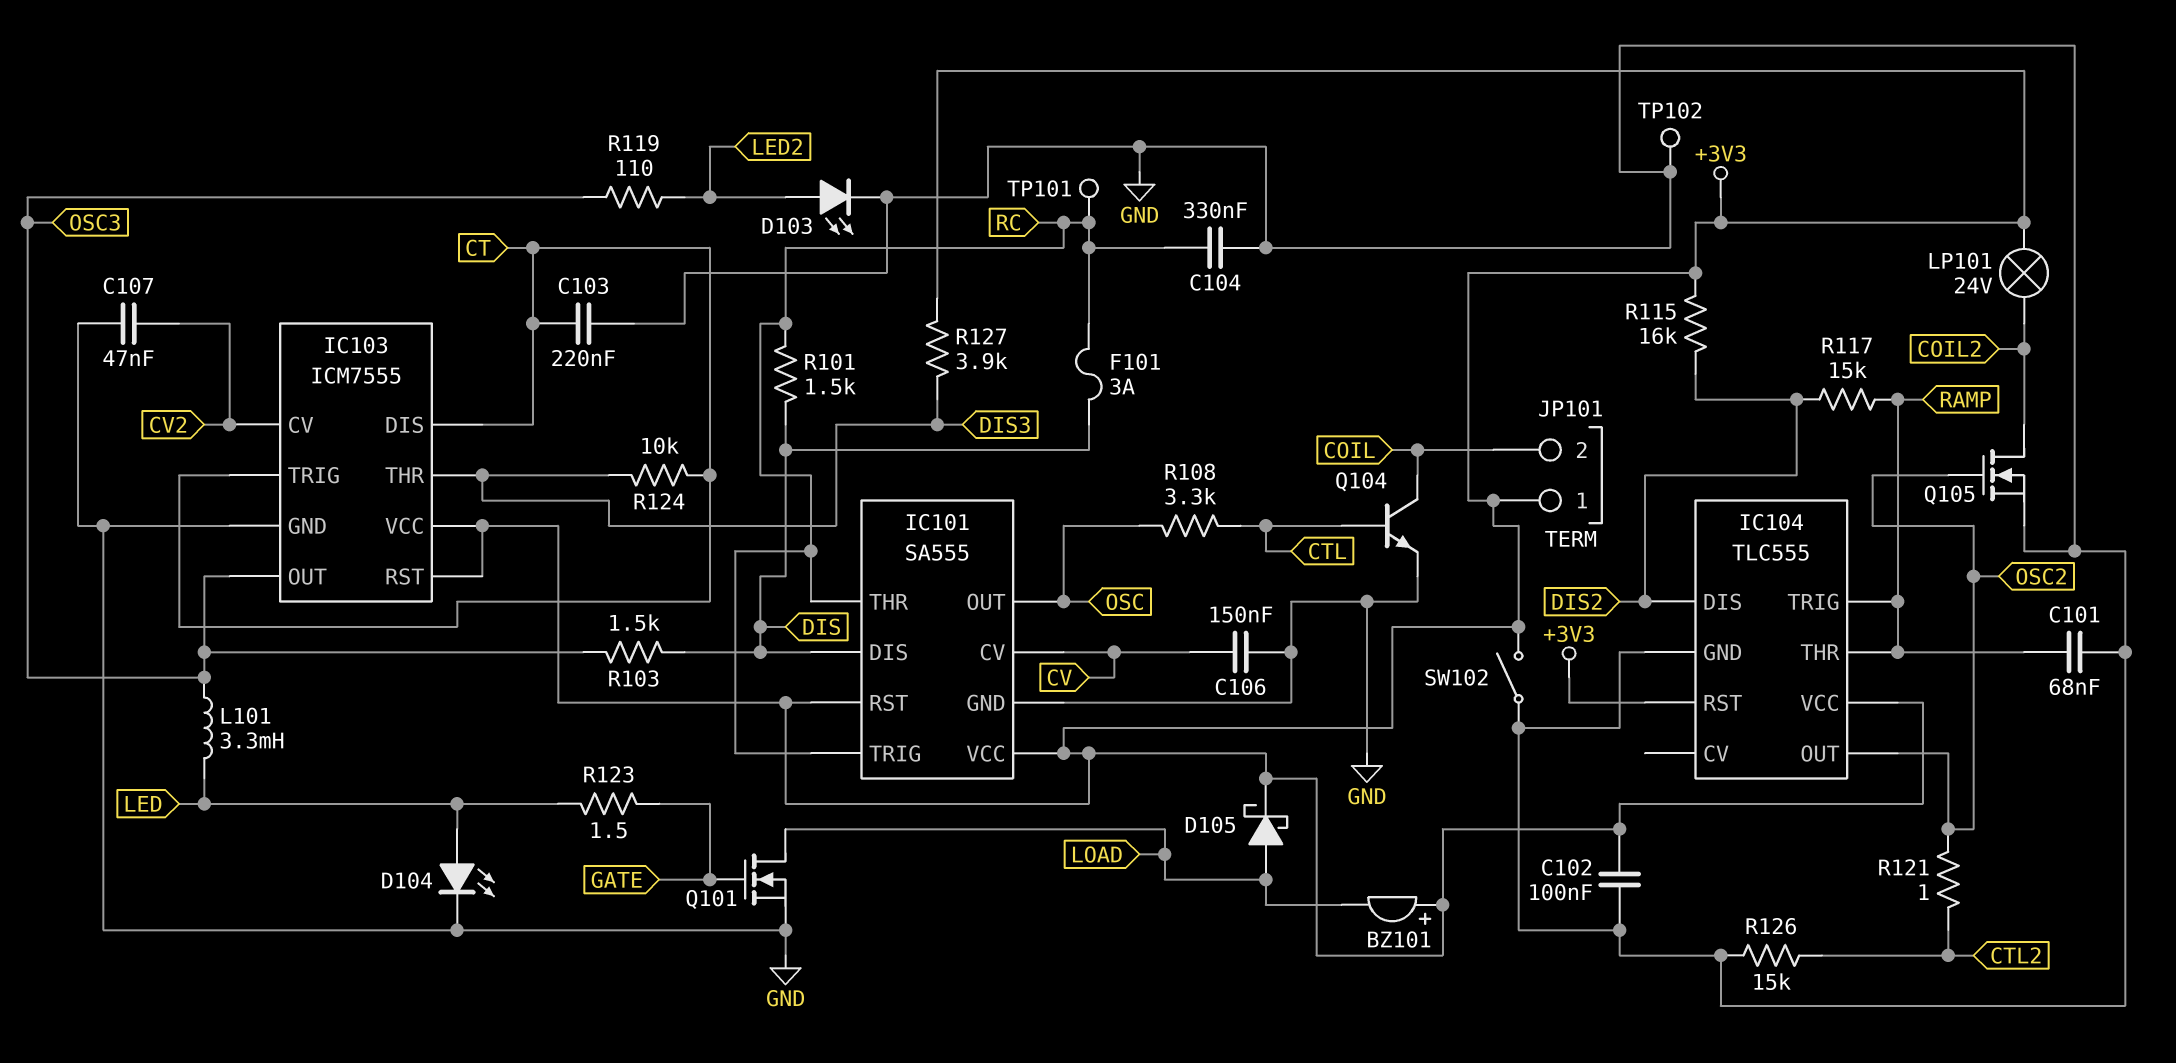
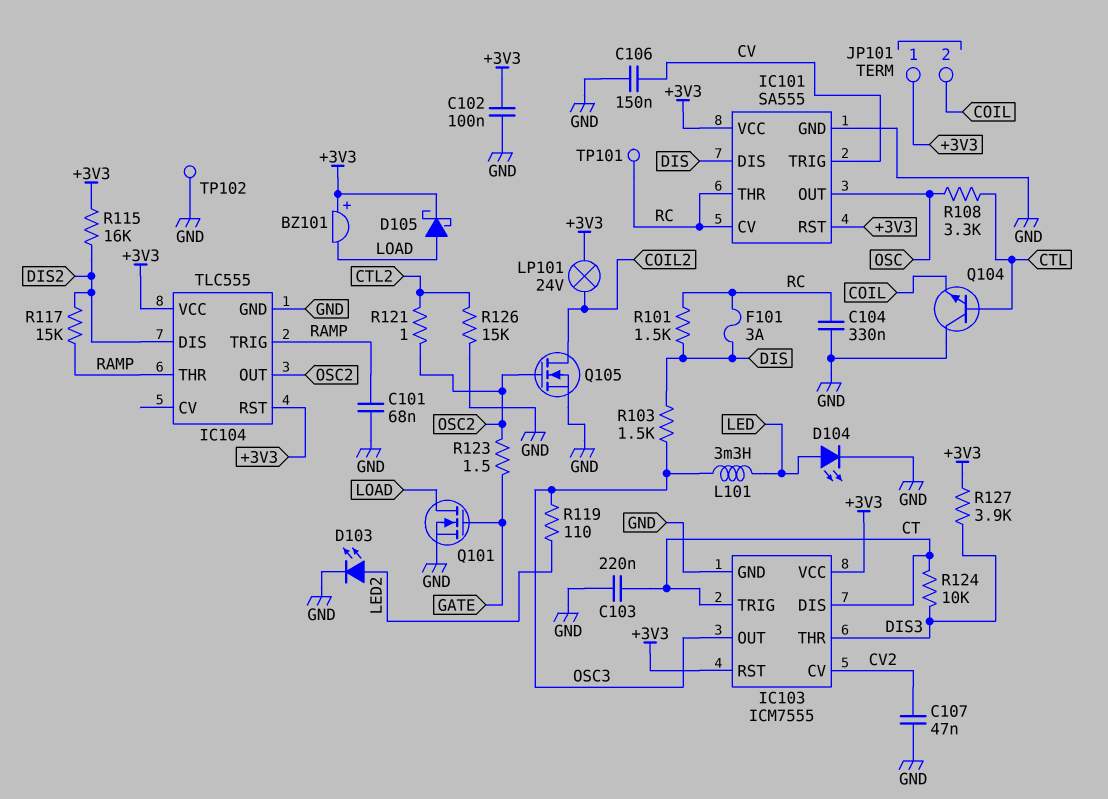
IC101 pin CV: CV -> RC
IC101 pin TRIG: RC -> CV
Q104: NPN (B CTL, C COIL, E GND) -> NPN (B CTL, C GND, E COIL)
R123: 1.5 (GATE, LED) -> 1.5 (GATE, OSC2)
SW102: switch (+3V3, GND) -> none

